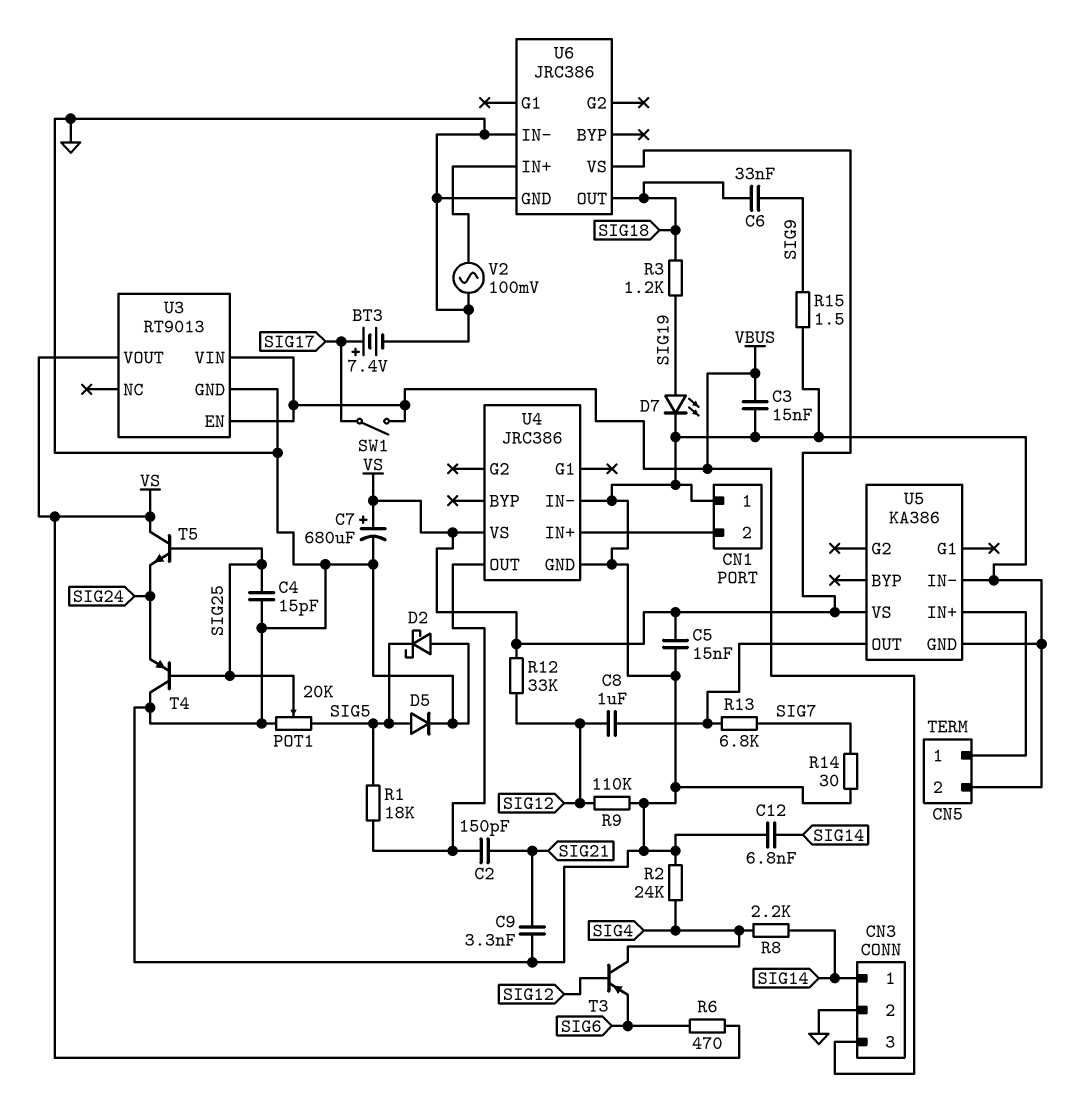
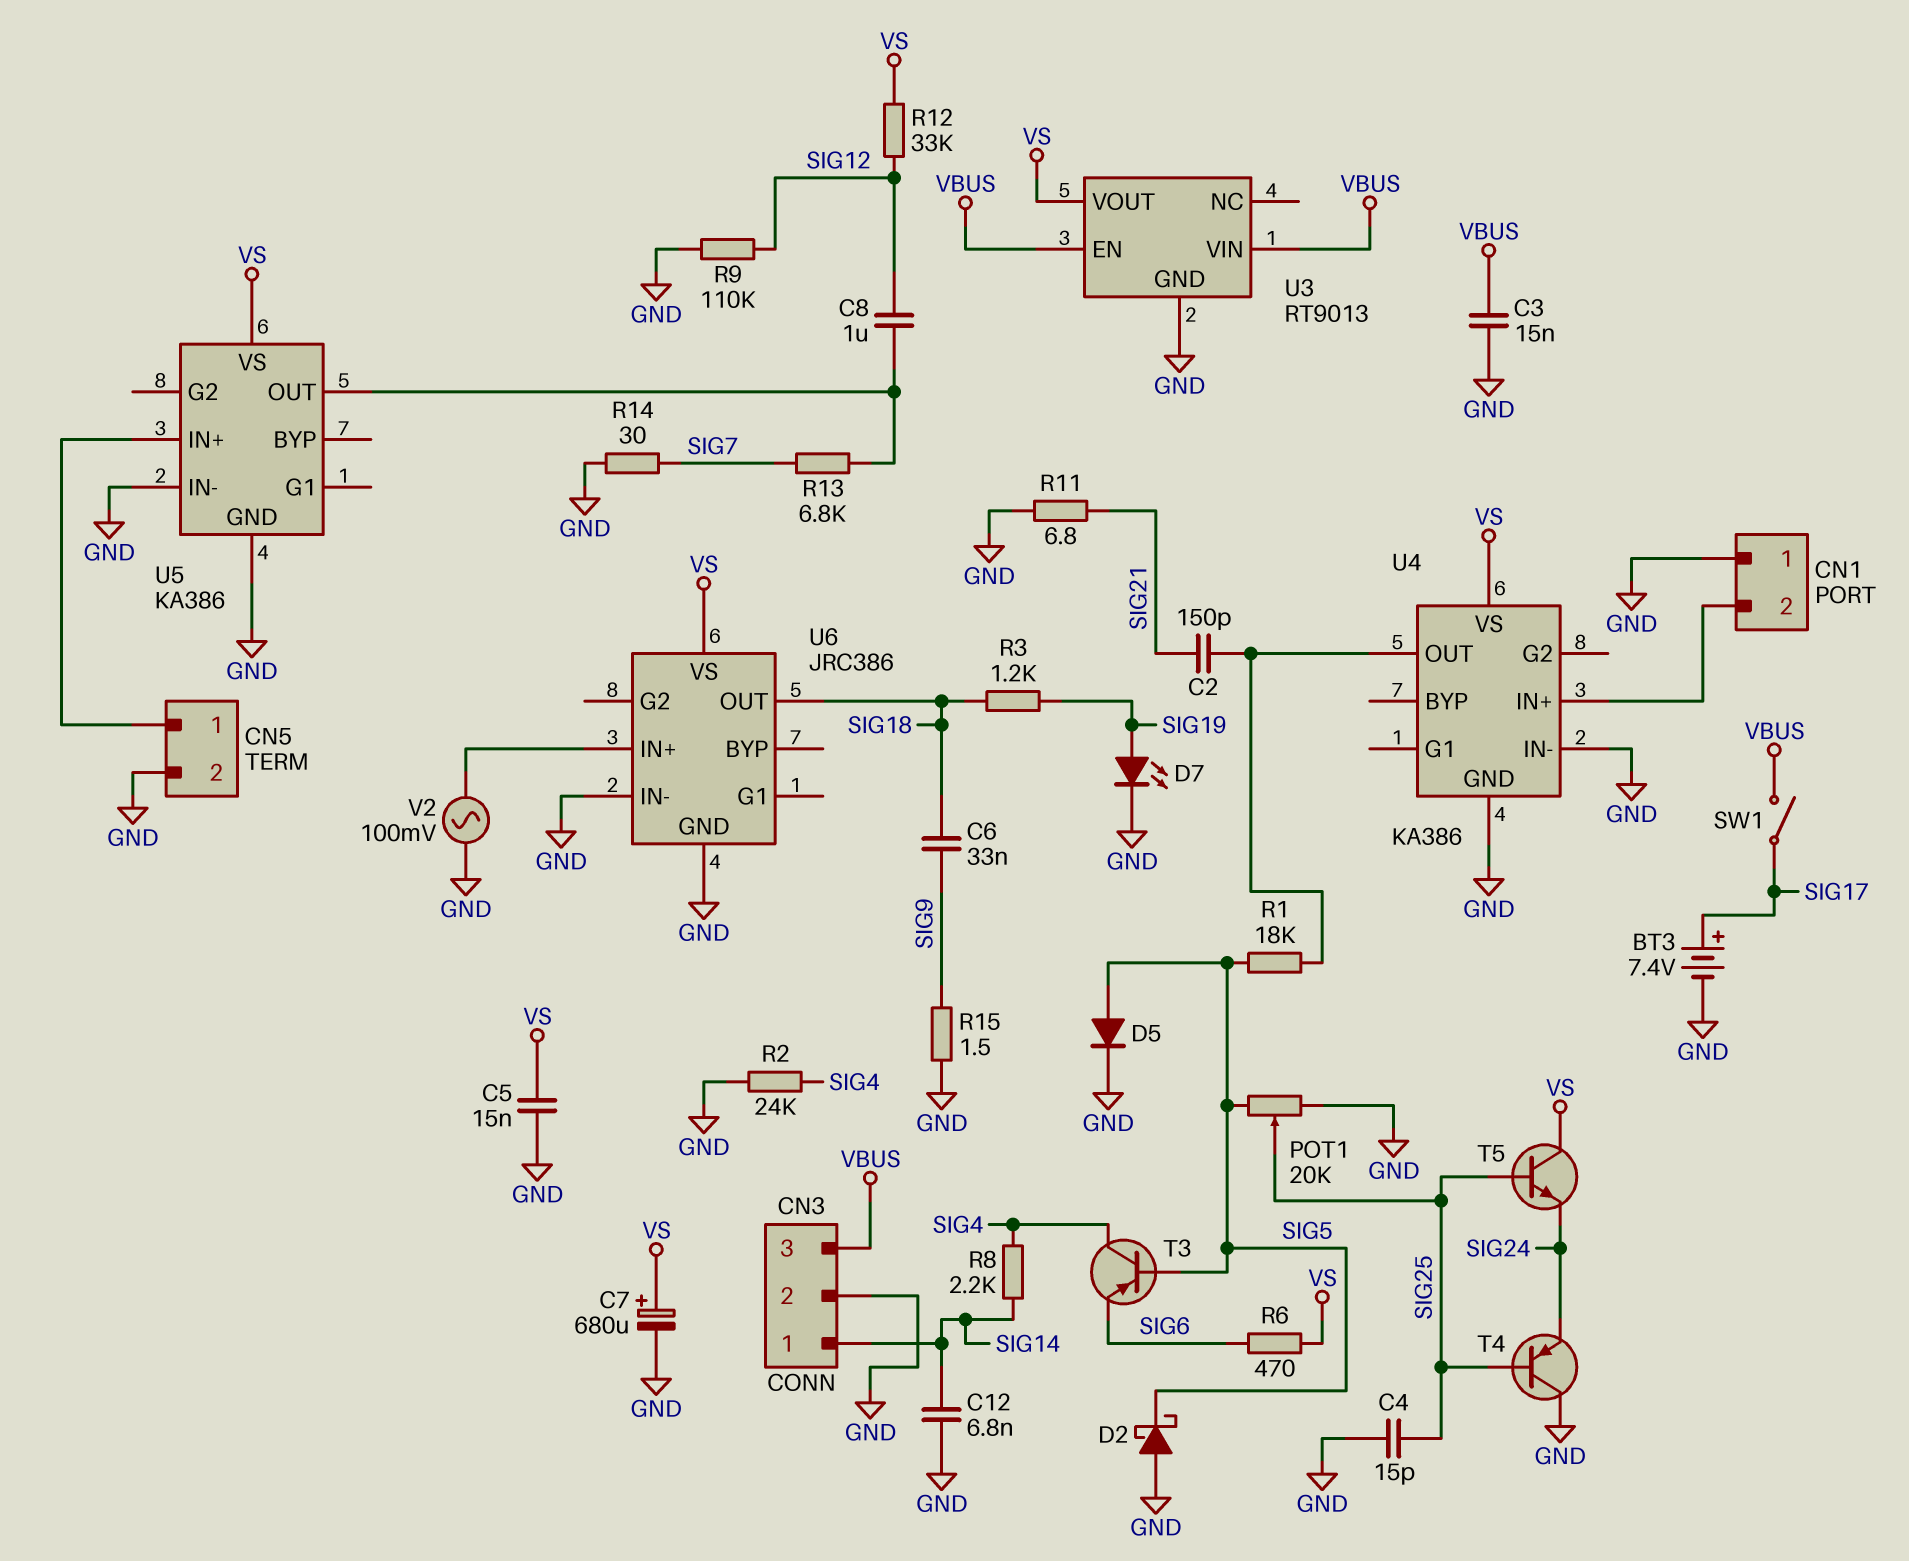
C9: 3.3nF (GND, SIG21) -> none
R11: none -> 6.8 (GND, SIG21)
T3: PNP (B SIG12, C SIG4, E SIG6) -> PNP (B SIG5, C SIG4, E SIG6)
U4: JRC386 -> KA386

